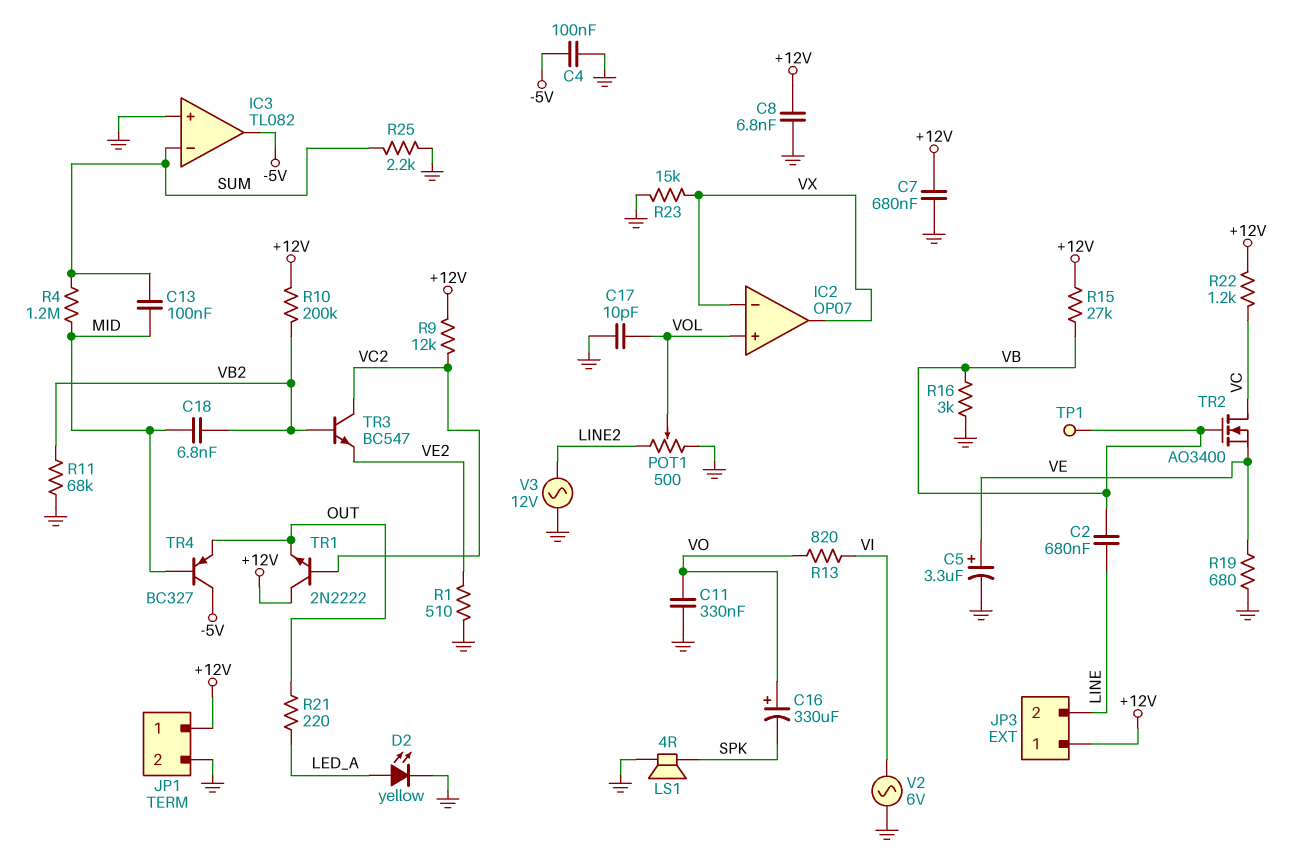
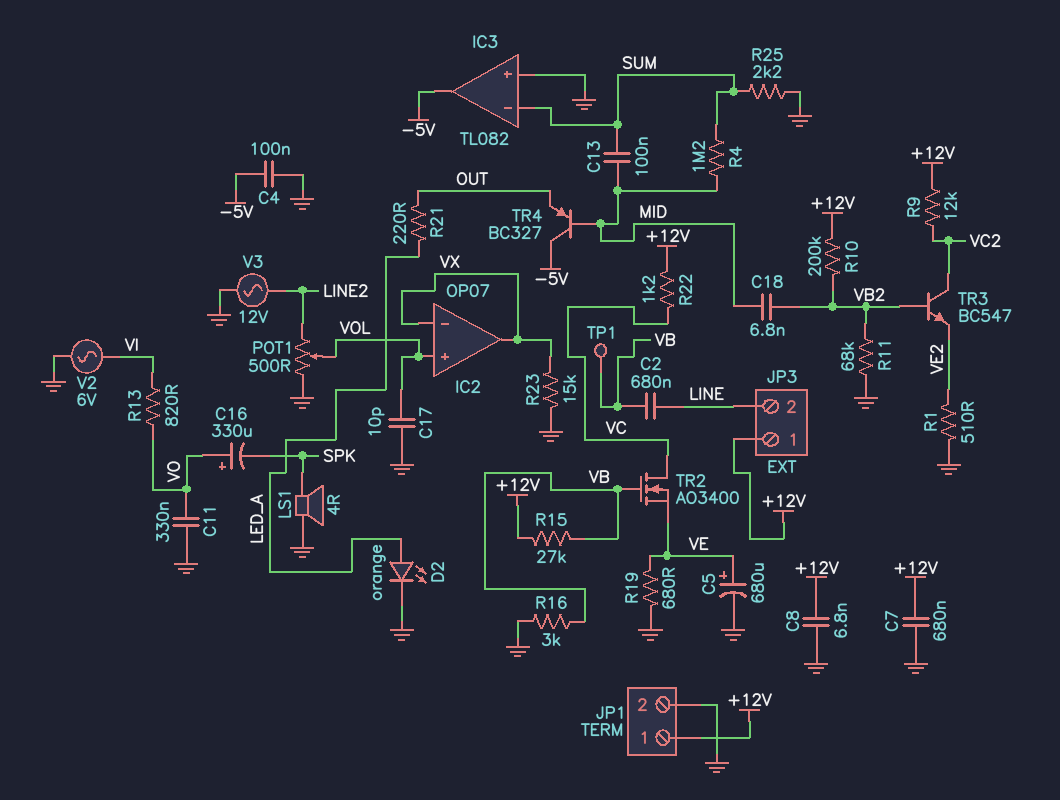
C5: 3.3uF (plus VE, minus GND) -> 680uF (plus VE, minus GND)
D2: LED yellow (A LED_A, K GND) -> LED orange (A LED_A, K GND)
TR1: NPN 2N2222 (B VC2, C +12V, E OUT) -> none

